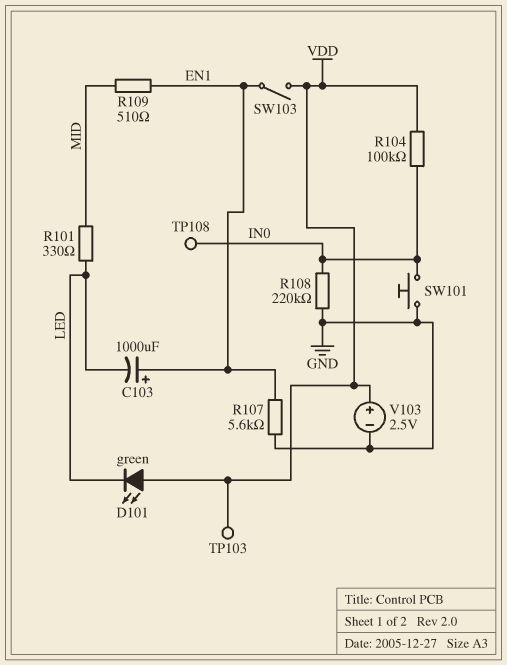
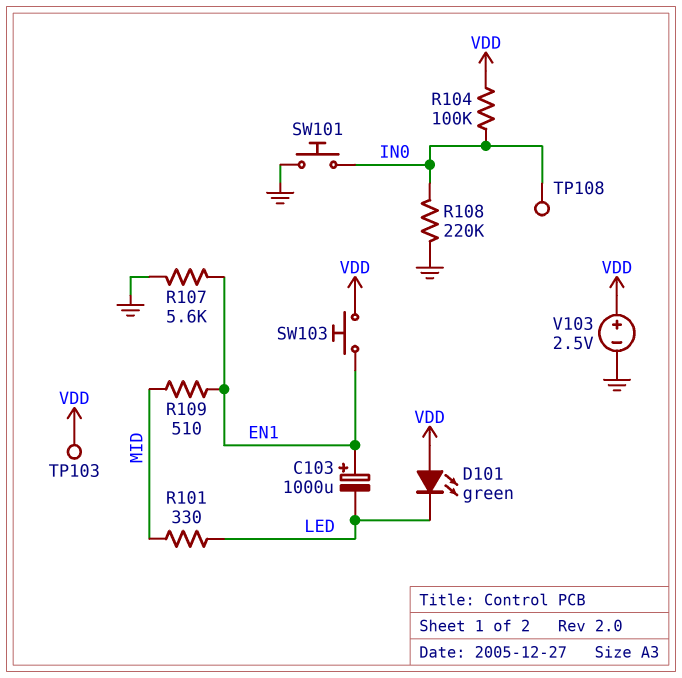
SW103: switch (EN1, VDD) -> button (EN1, VDD)

